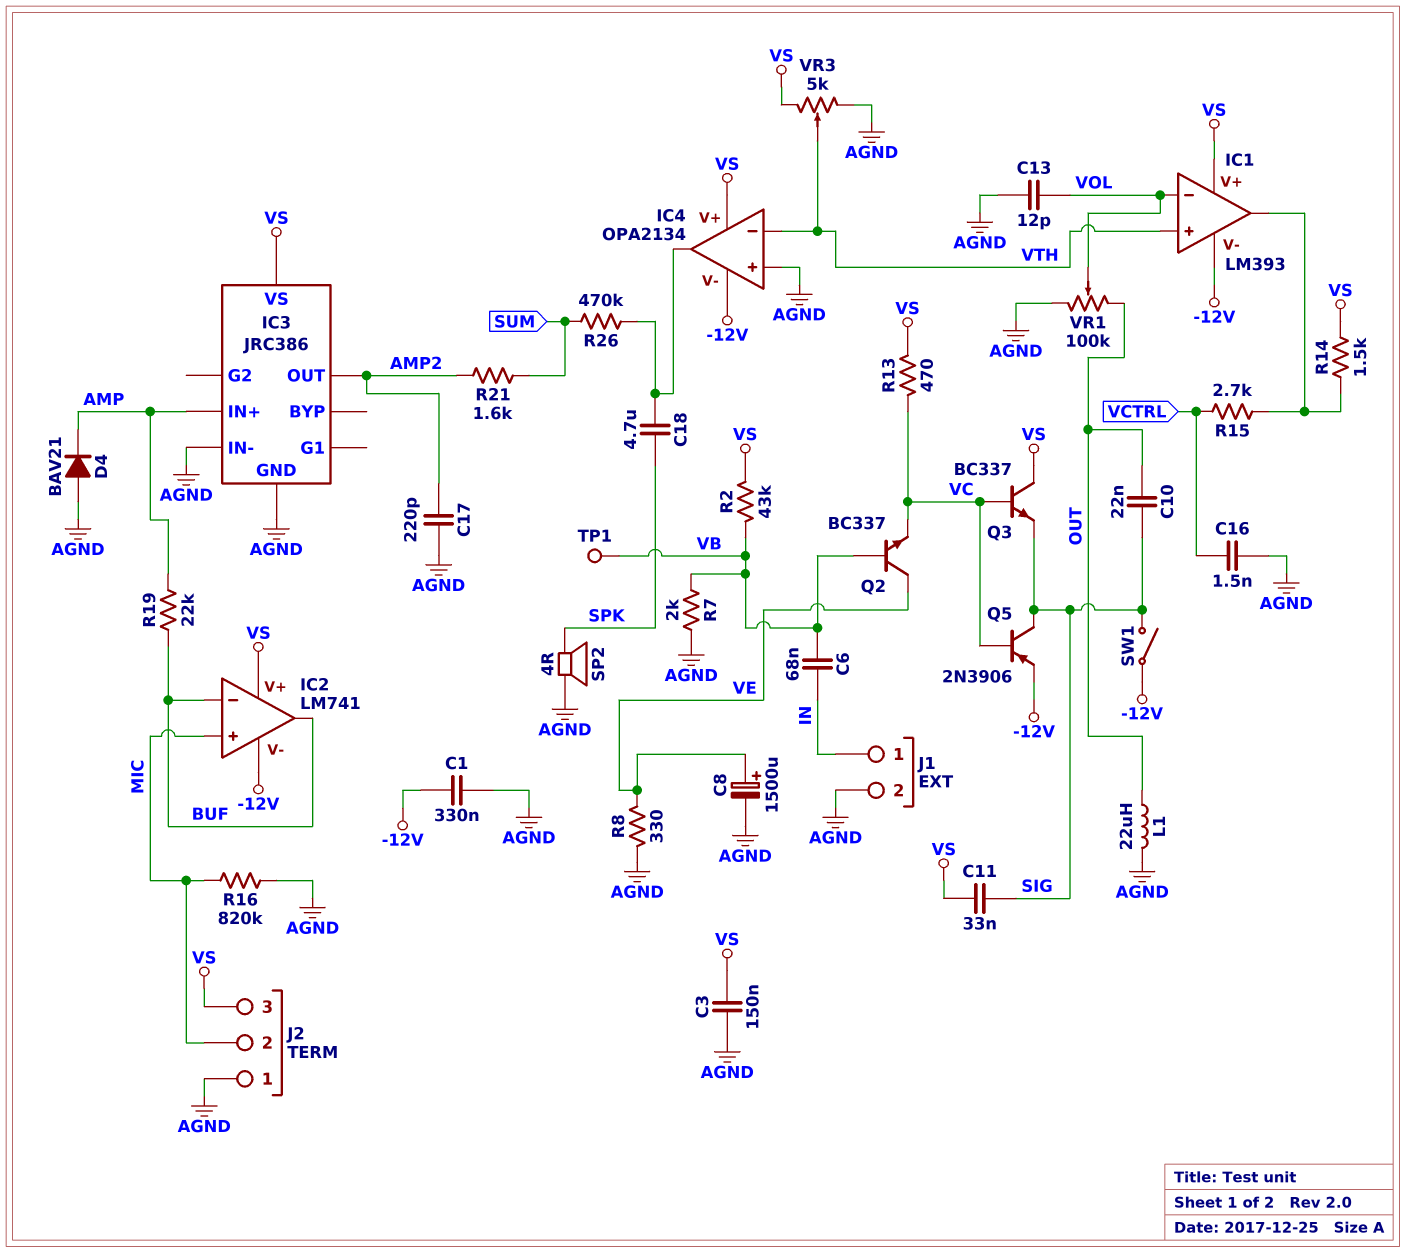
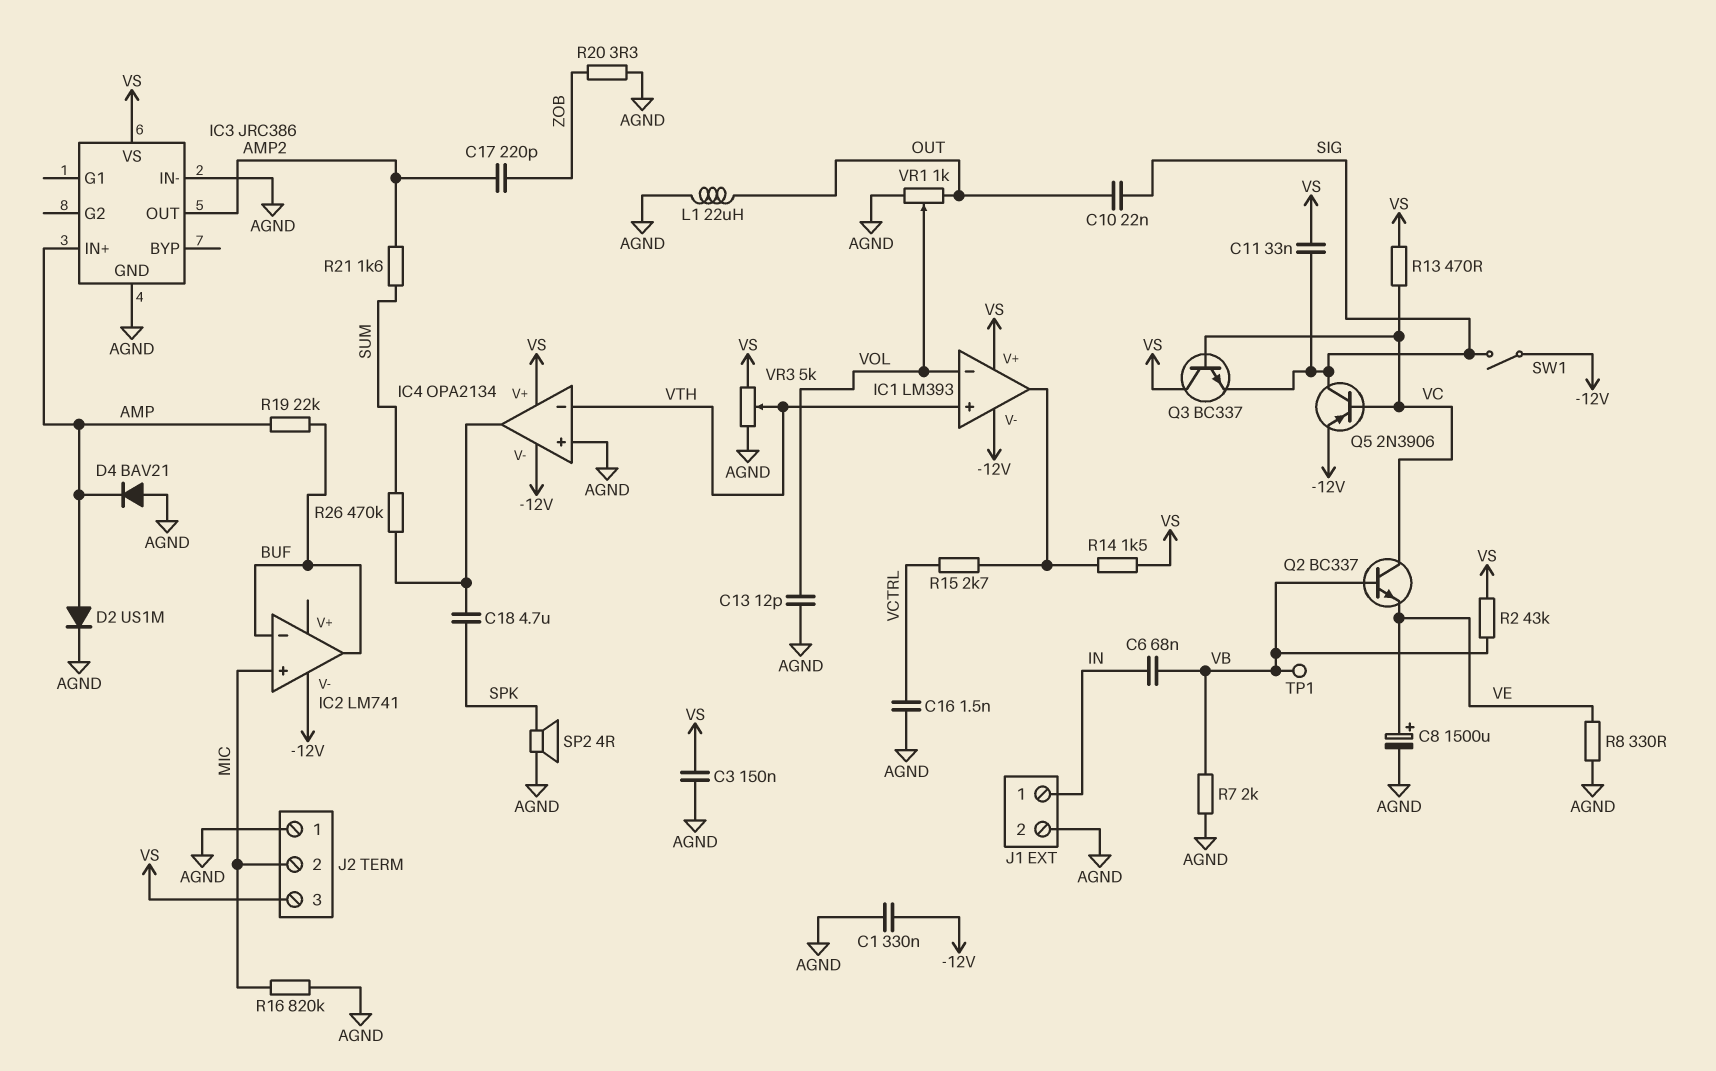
C17: 220pF (AGND, AMP2) -> 220pF (AMP2, ZOB)
D2: none -> diode US1M (A AMP, K AGND)
IC2 pin V+: VS -> none
Q2: NPN BC337 (B VB, C VE, E VC) -> NPN BC337 (B VB, C VC, E VE)
R20: none -> 3.3 (AGND, ZOB)
VR1: 100k (AGND, OUT, wiper VOL) -> 1k (AGND, OUT, wiper VOL)

